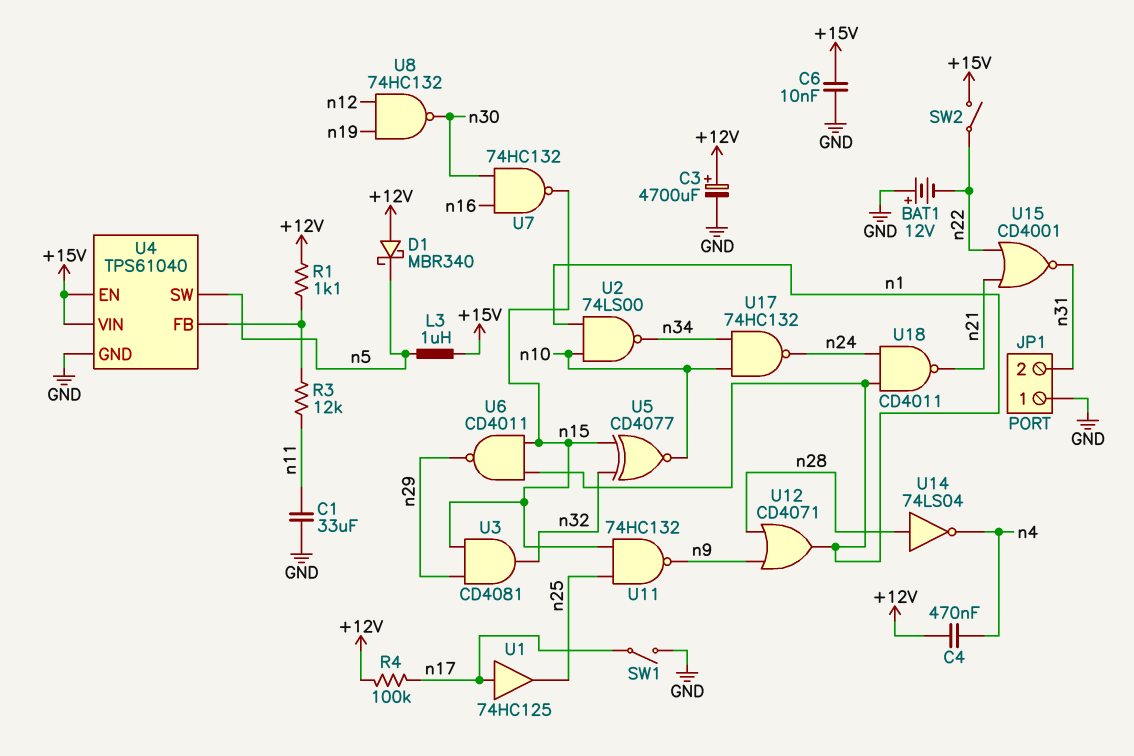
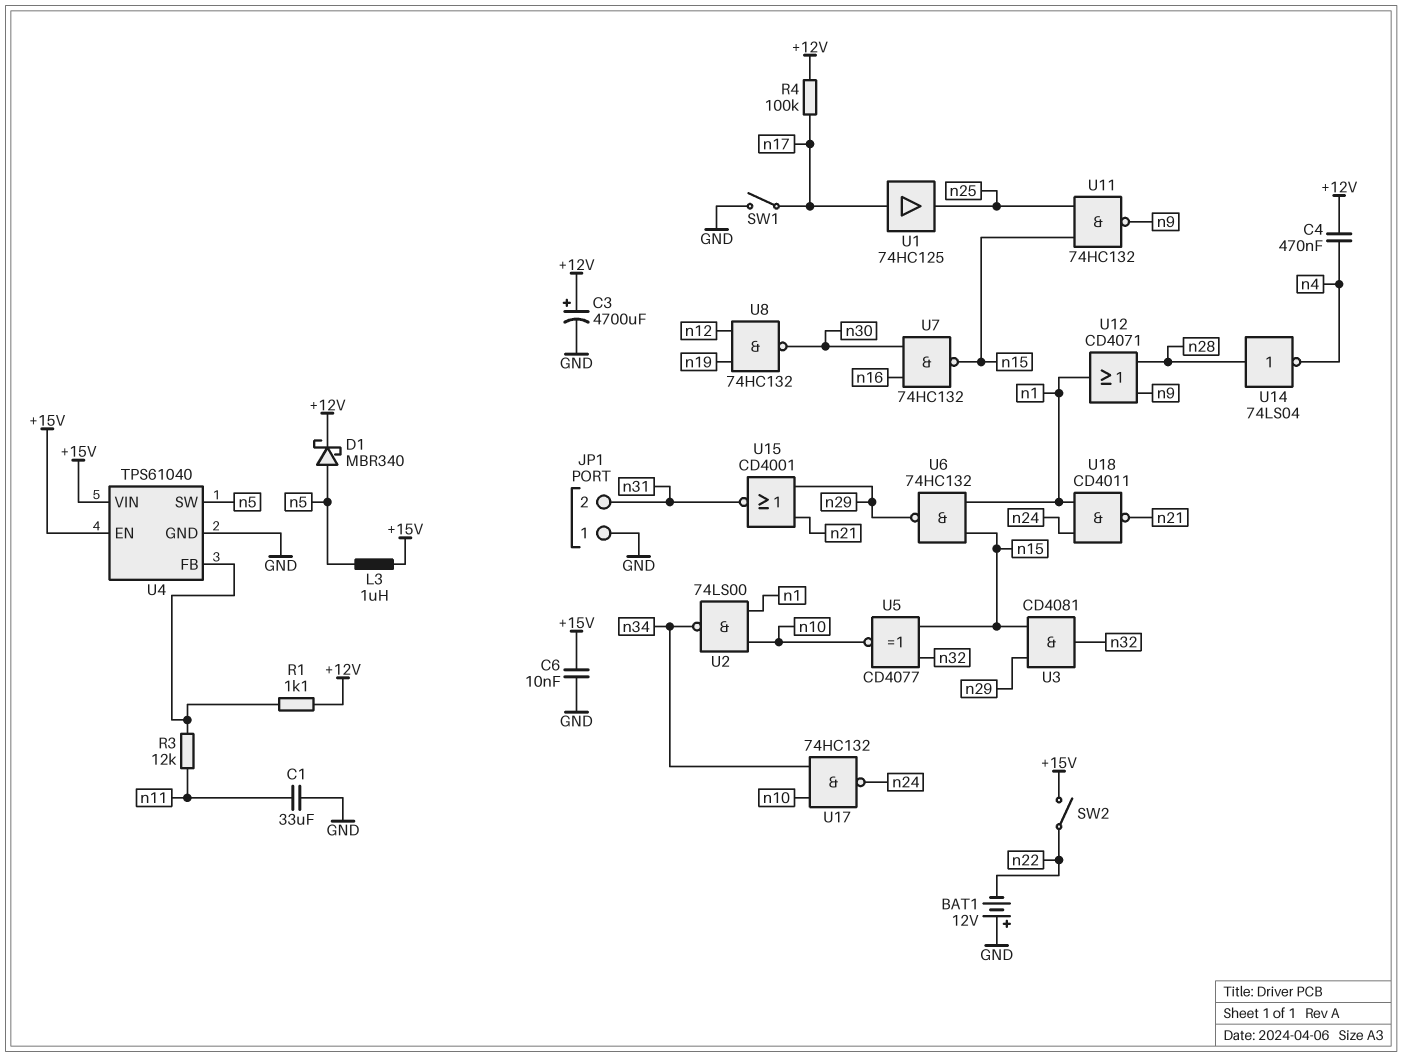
D1: schottky MBR340 (A +12V, K n5) -> schottky MBR340 (A n5, K +12V)
U6: NAND CD4011 (in n1, in n15, out n29) -> NAND 74HC132 (in n1, in n15, out n29)
U15: NOR CD4001 (in n21, in n22, out n31) -> NOR CD4001 (in n21, in n29, out n31)

